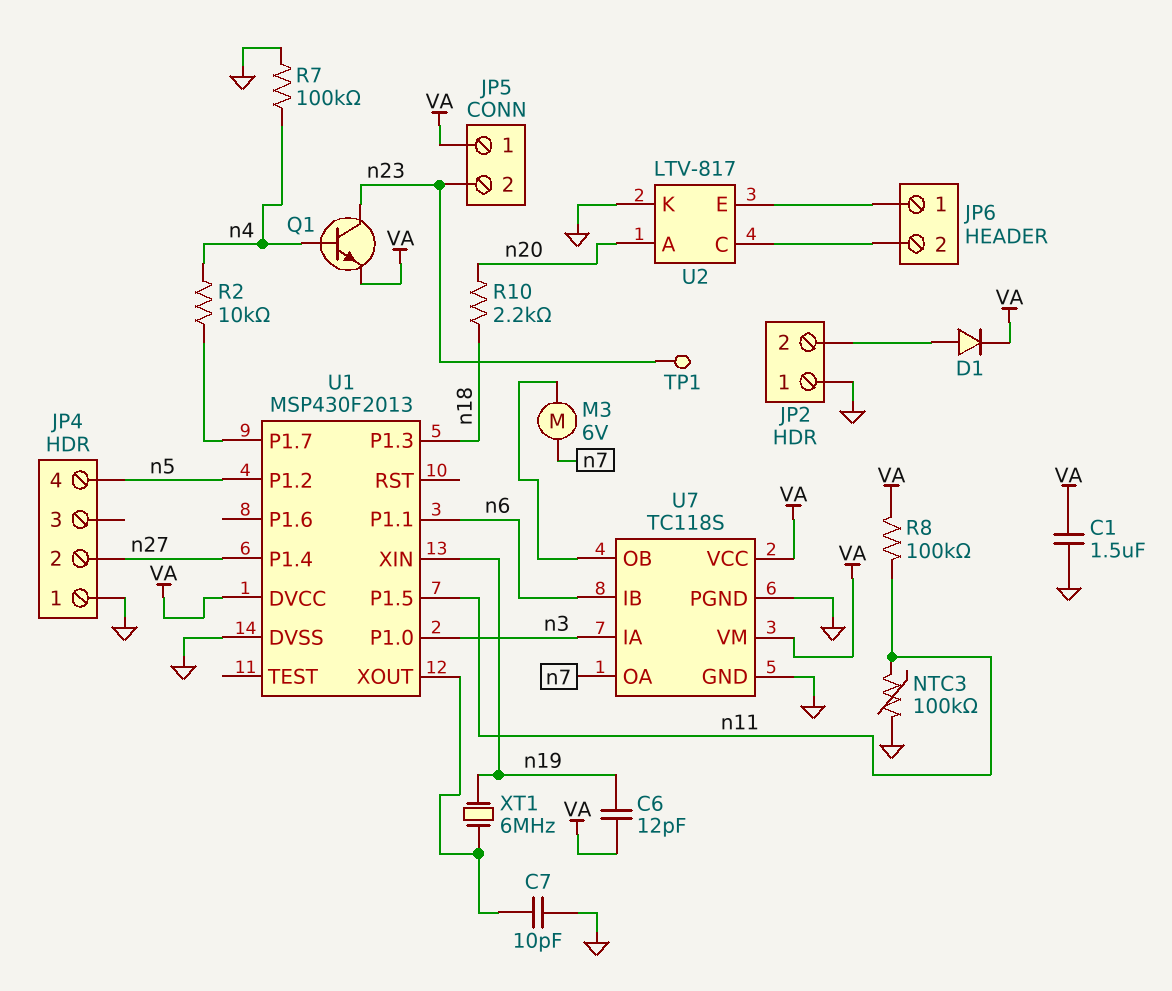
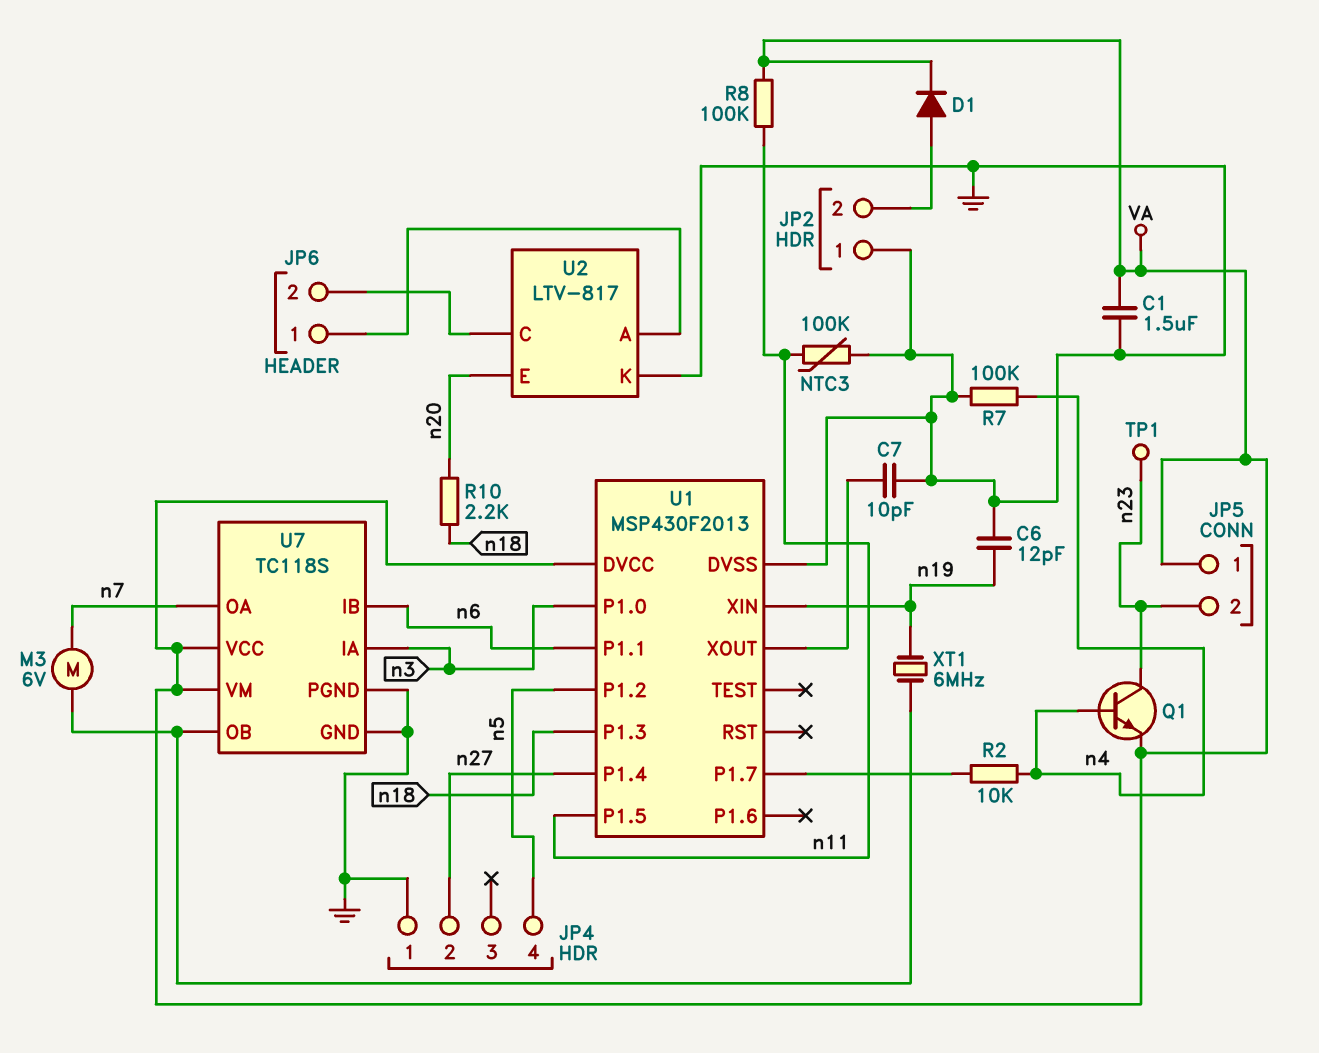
C6: 12pF (VA, n19) -> 12pF (GND, n19)
U2 pin A: n20 -> JP6/1
U2 pin E: JP6/1 -> n20
XT1: 6MHz (U1/XOUT, n19) -> 6MHz (U7/OB, n19)

